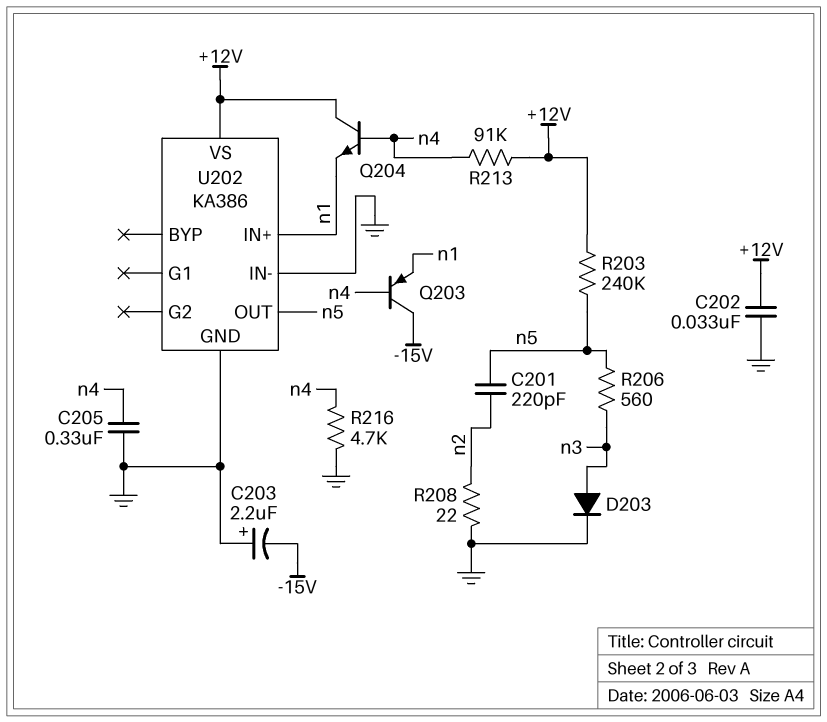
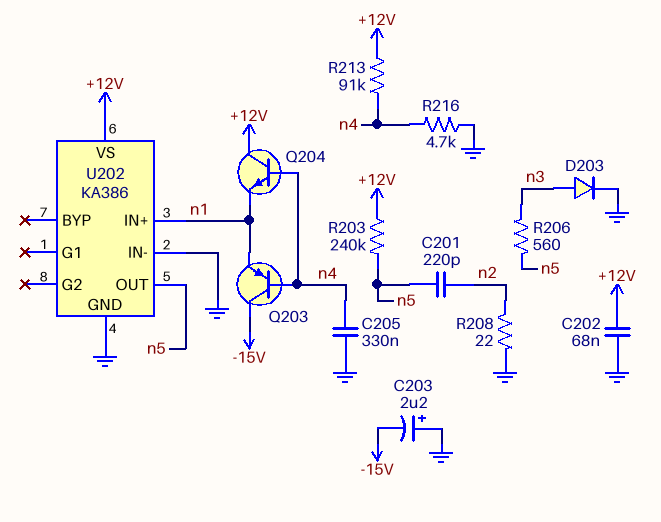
C202: 33nF (+12V, GND) -> 68nF (+12V, GND)

